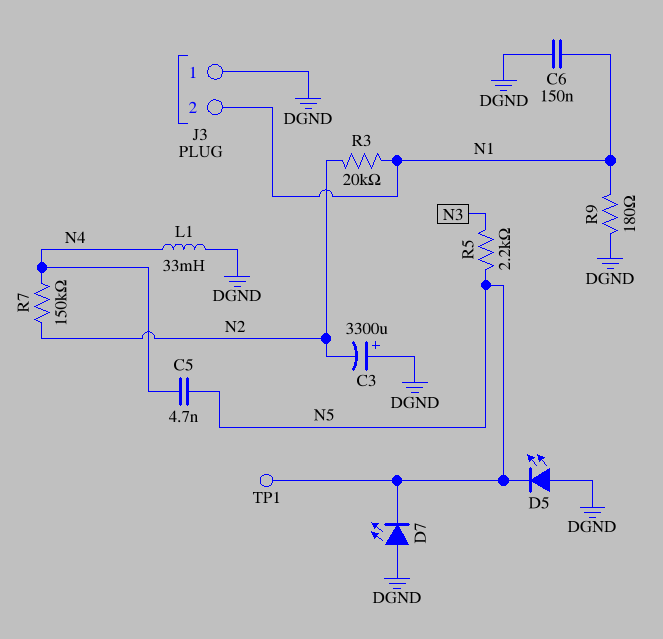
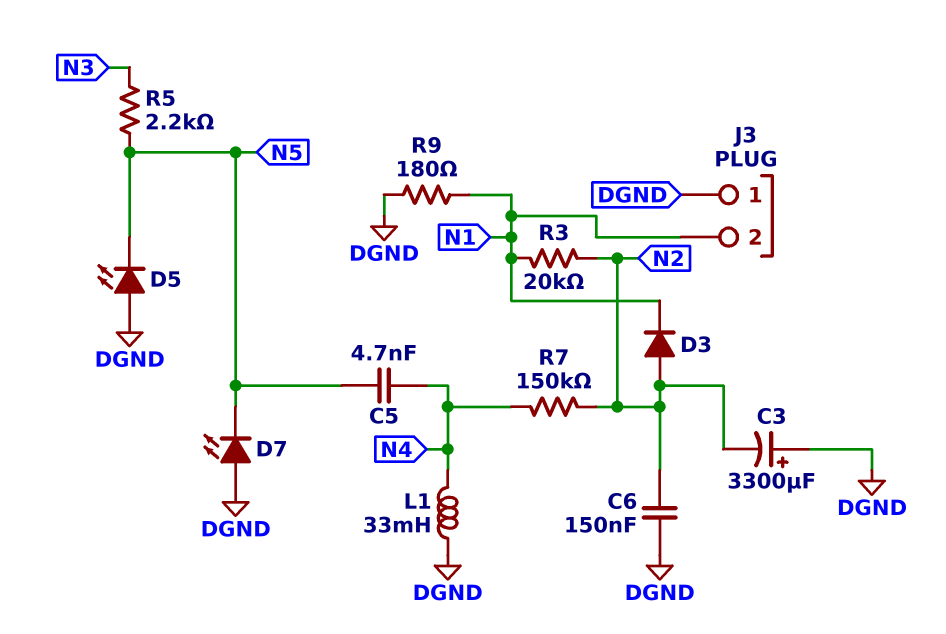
C6: 150nF (DGND, N1) -> 150nF (DGND, N2)
D3: none -> diode (A N2, K N1)
TP1: test point (N5) -> none

